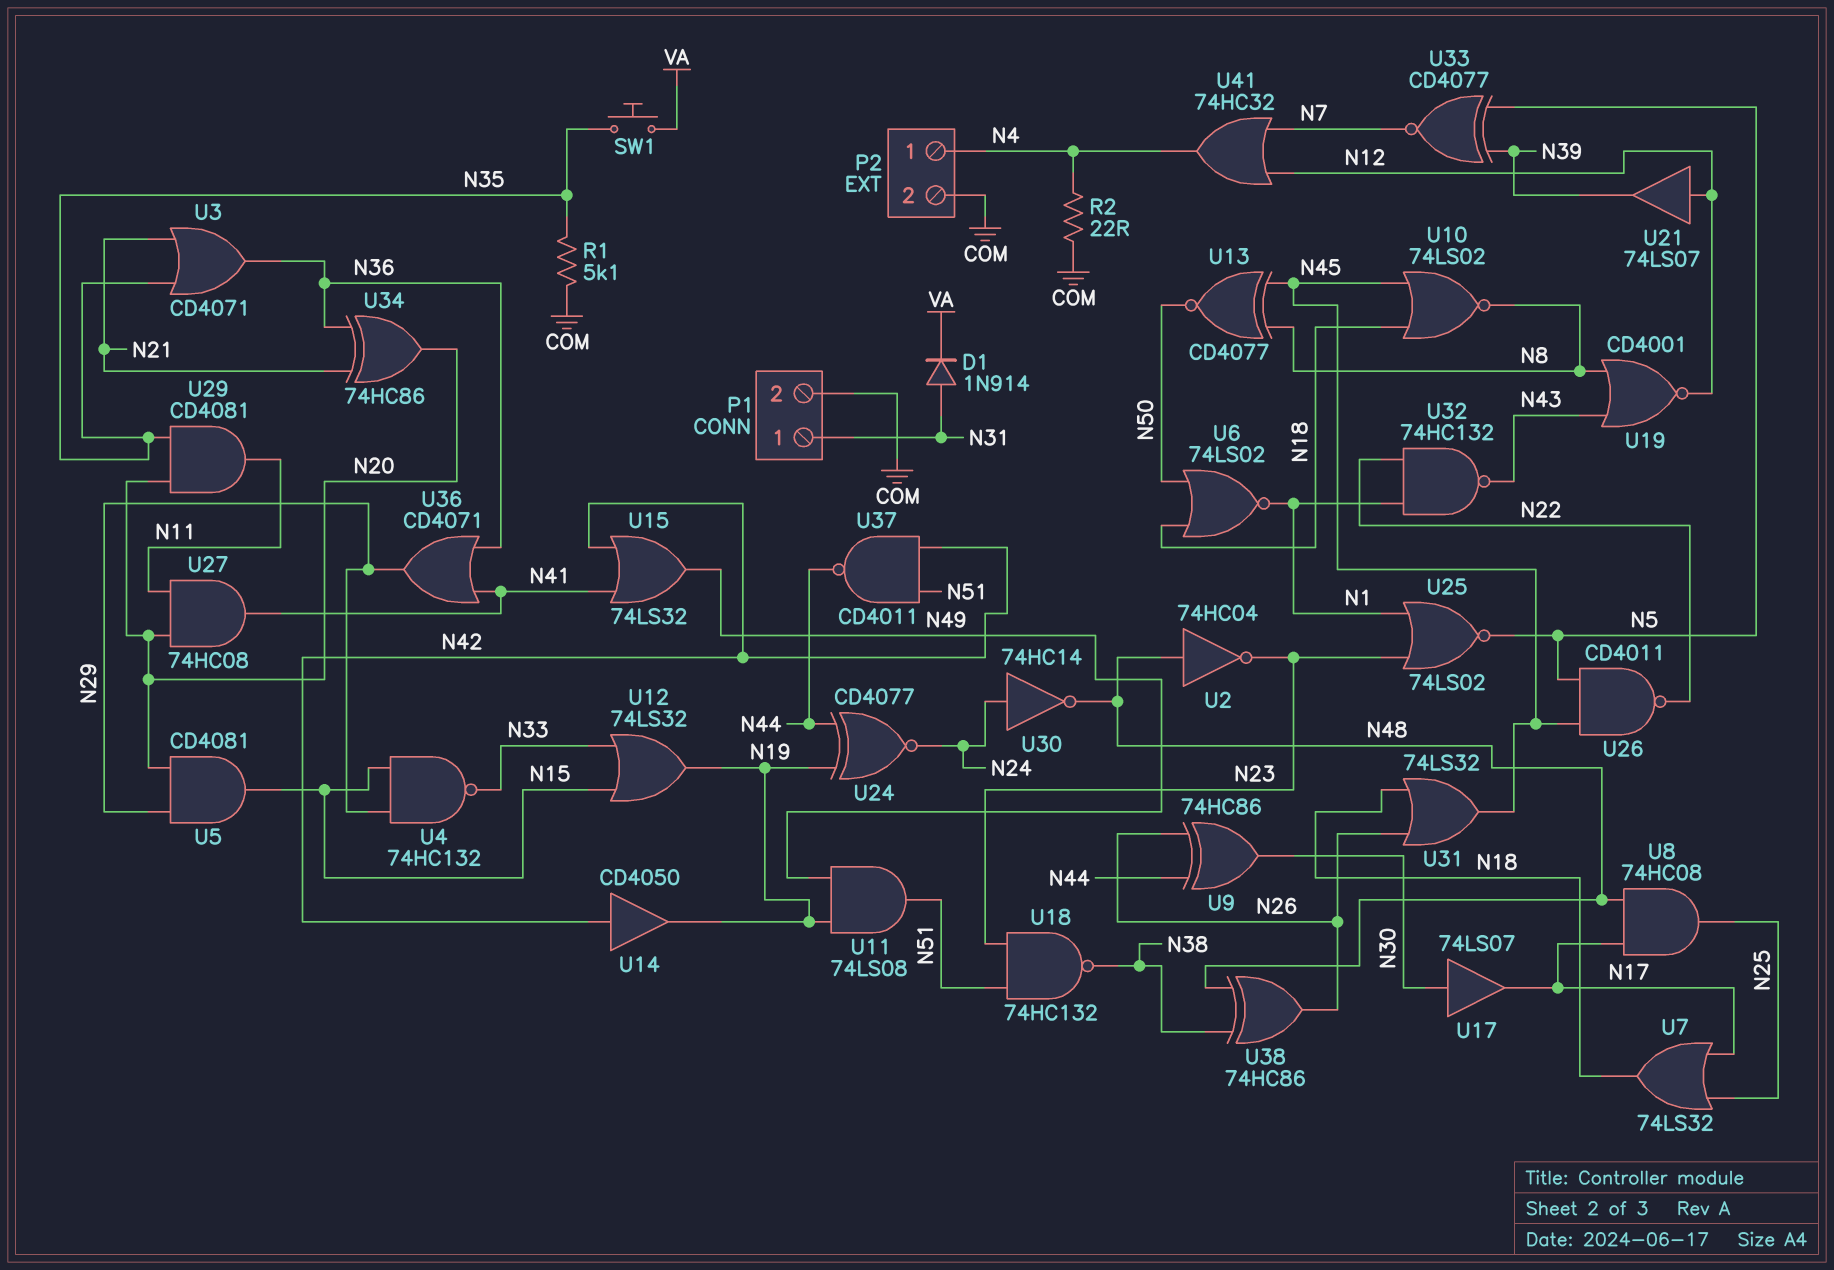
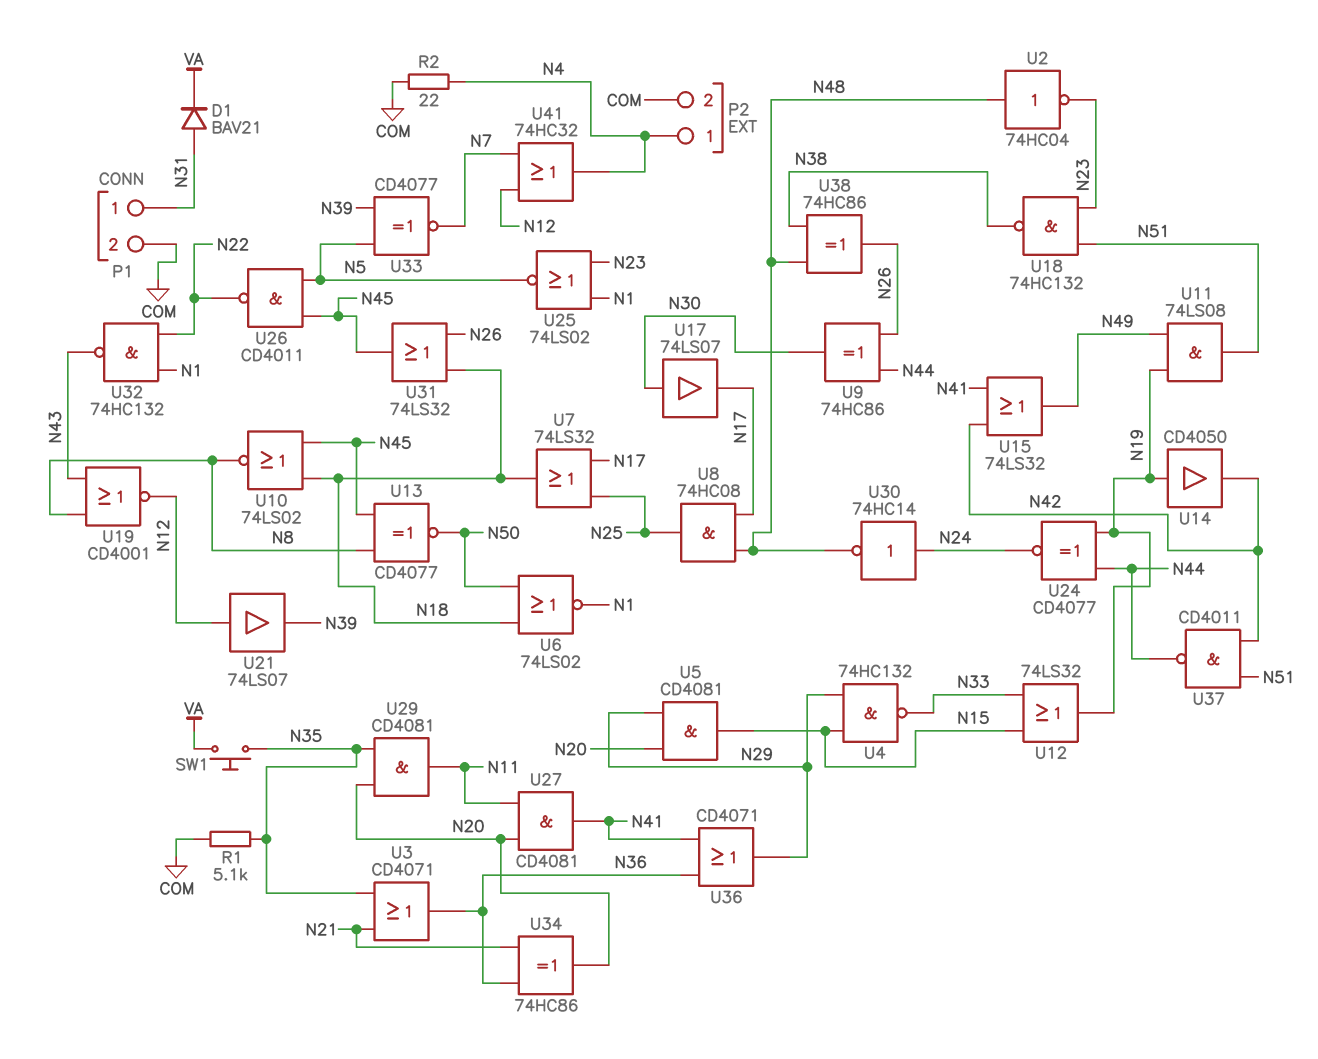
D1: diode 1N914 (A N31, K VA) -> diode BAV21 (A N31, K VA)
U14: buffer CD4050 (in N42, out N19) -> buffer CD4050 (in N19, out N42)
U27: AND 74HC08 (in N11, in N20, out N41) -> AND CD4081 (in N11, in N20, out N41)

